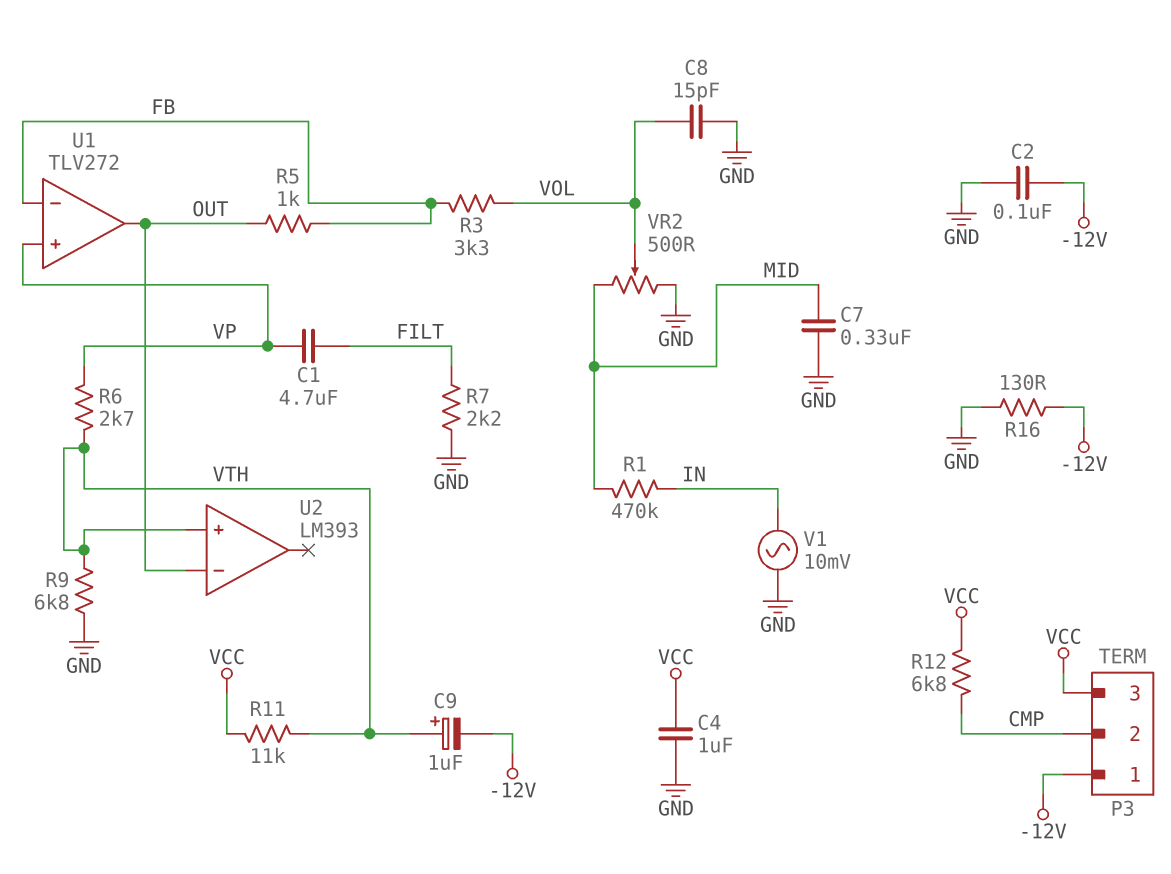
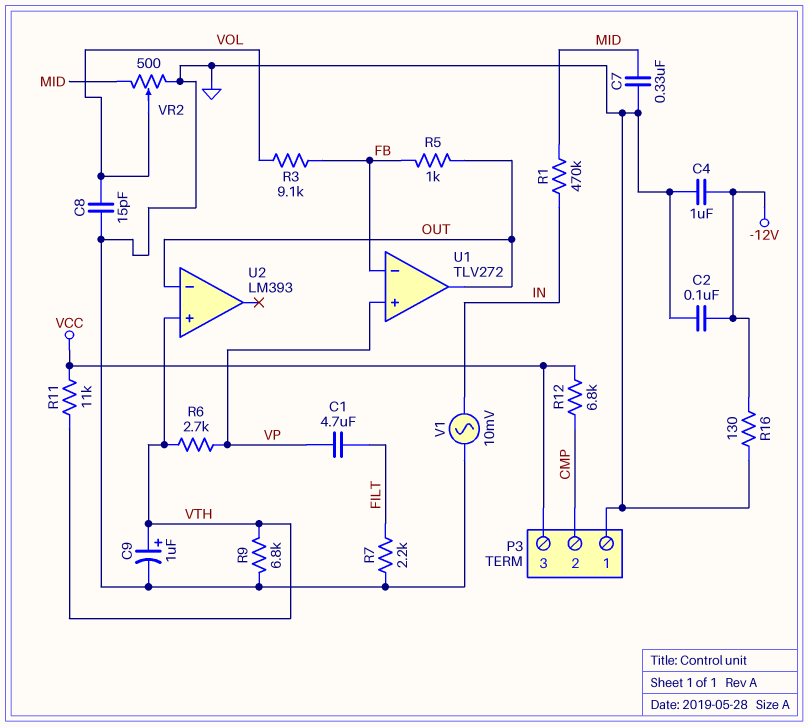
C4: 1uF (GND, VCC) -> 1uF (-12V, GND)
C9: 1uF (plus VTH, minus -12V) -> 1uF (plus VTH, minus GND)
P3 pin 1: -12V -> GND
R3: 3.3k (FB, VOL) -> 9.1k (FB, VOL)

